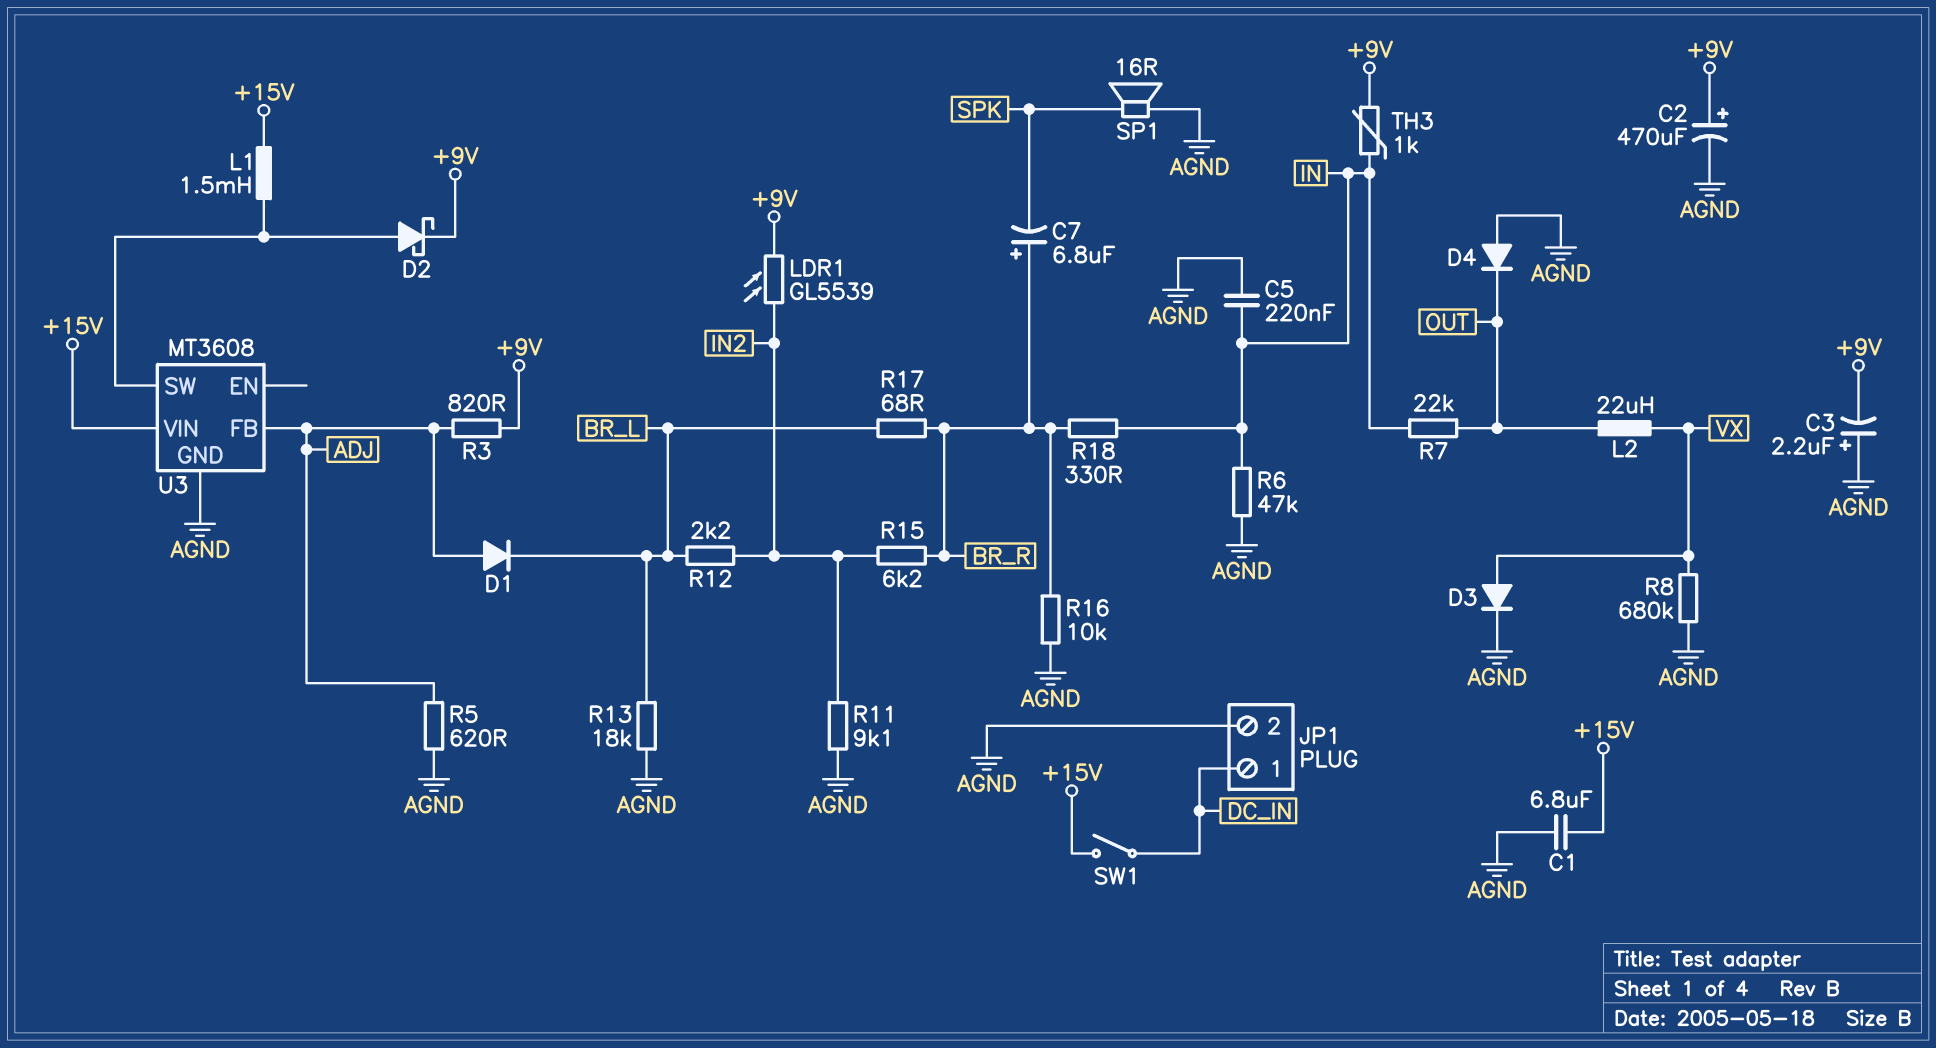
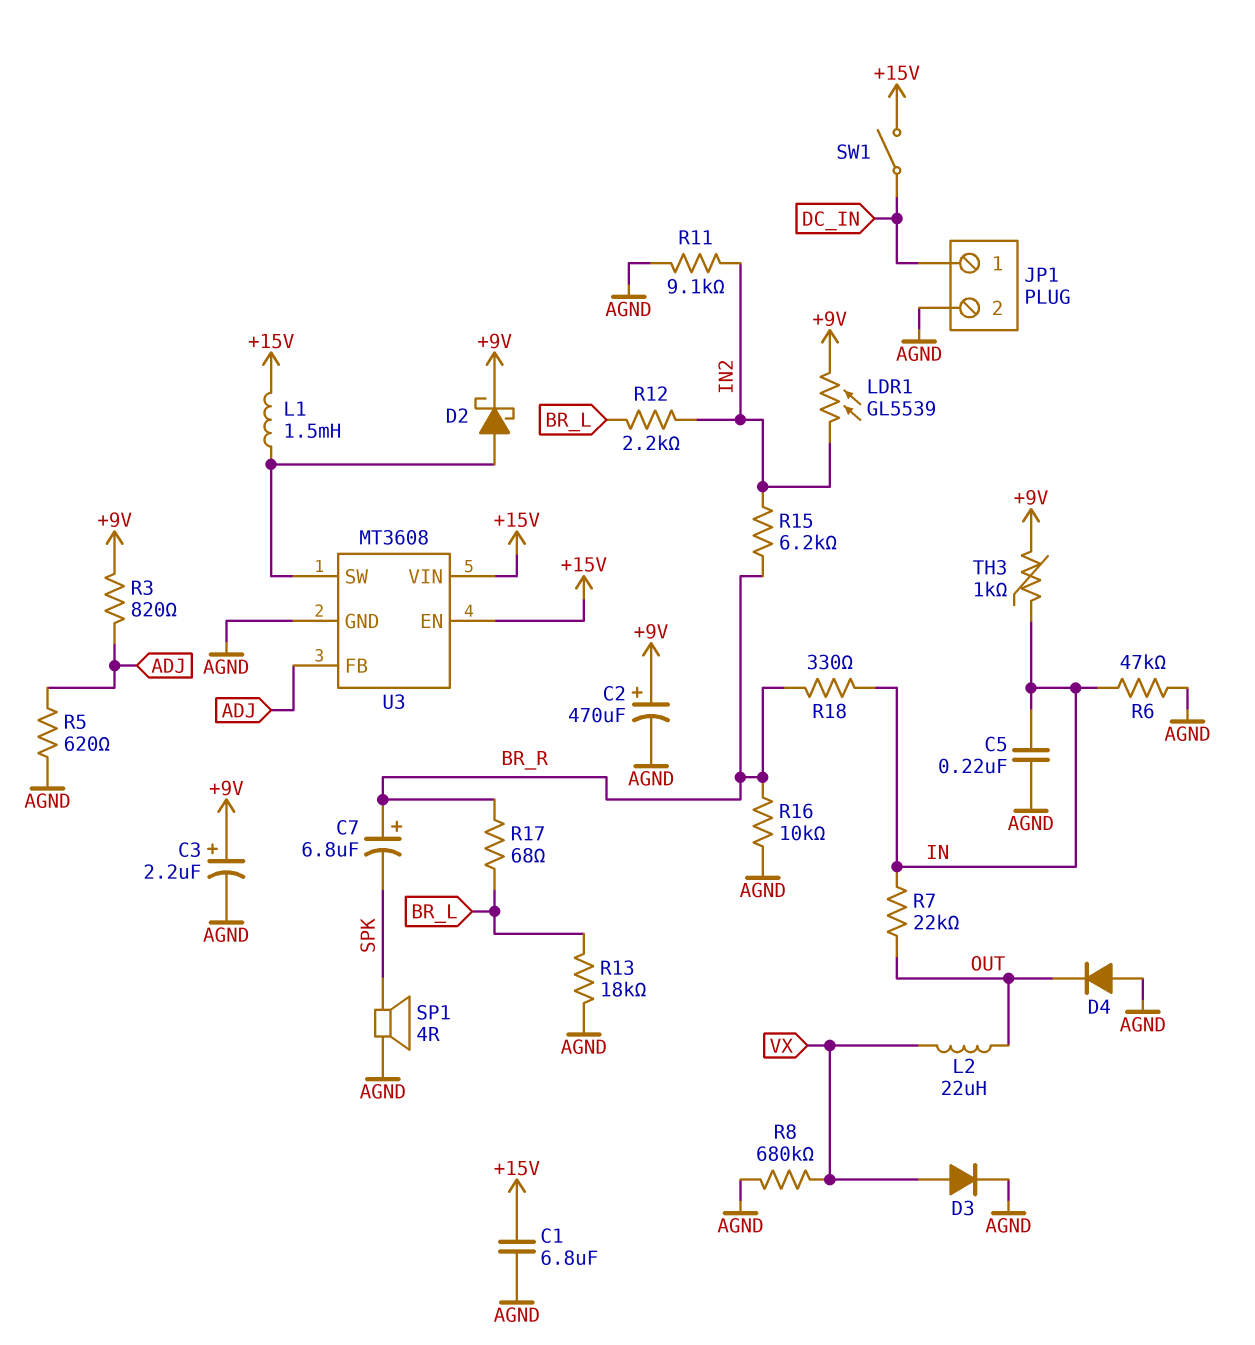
C3: 2.2uF (plus AGND, minus +9V) -> 2.2uF (plus +9V, minus AGND)
D1: diode (A ADJ, K BR_L) -> none
SP1: speaker 16R (AGND, SPK) -> speaker 4R (AGND, SPK)
U3 pin EN: none -> +15V

